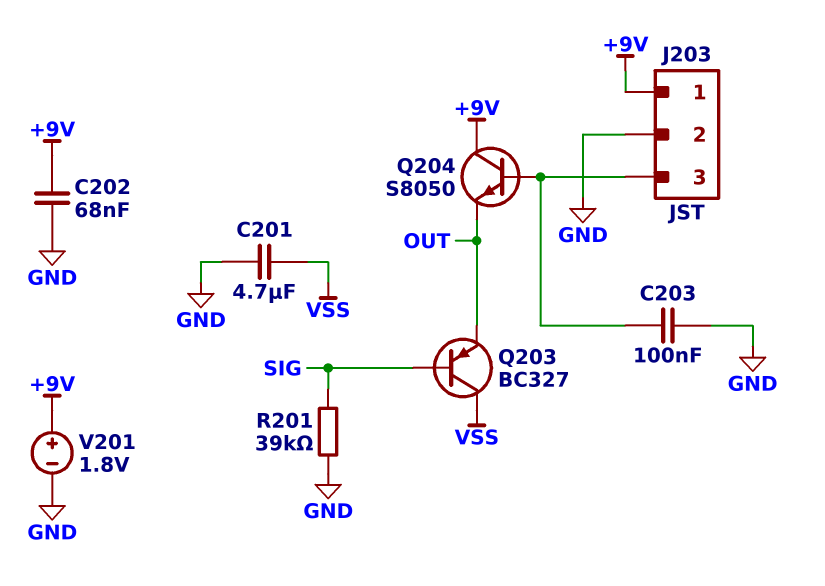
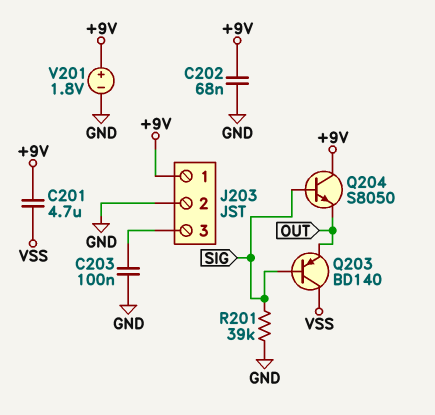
C201: 4.7uF (GND, VSS) -> 4.7uF (+9V, VSS)
Q203: PNP BC327 (B SIG, C VSS, E OUT) -> PNP BD140 (B SIG, C VSS, E OUT)
Q204: NPN S8050 (B J203/3, C +9V, E OUT) -> NPN S8050 (B SIG, C +9V, E OUT)

